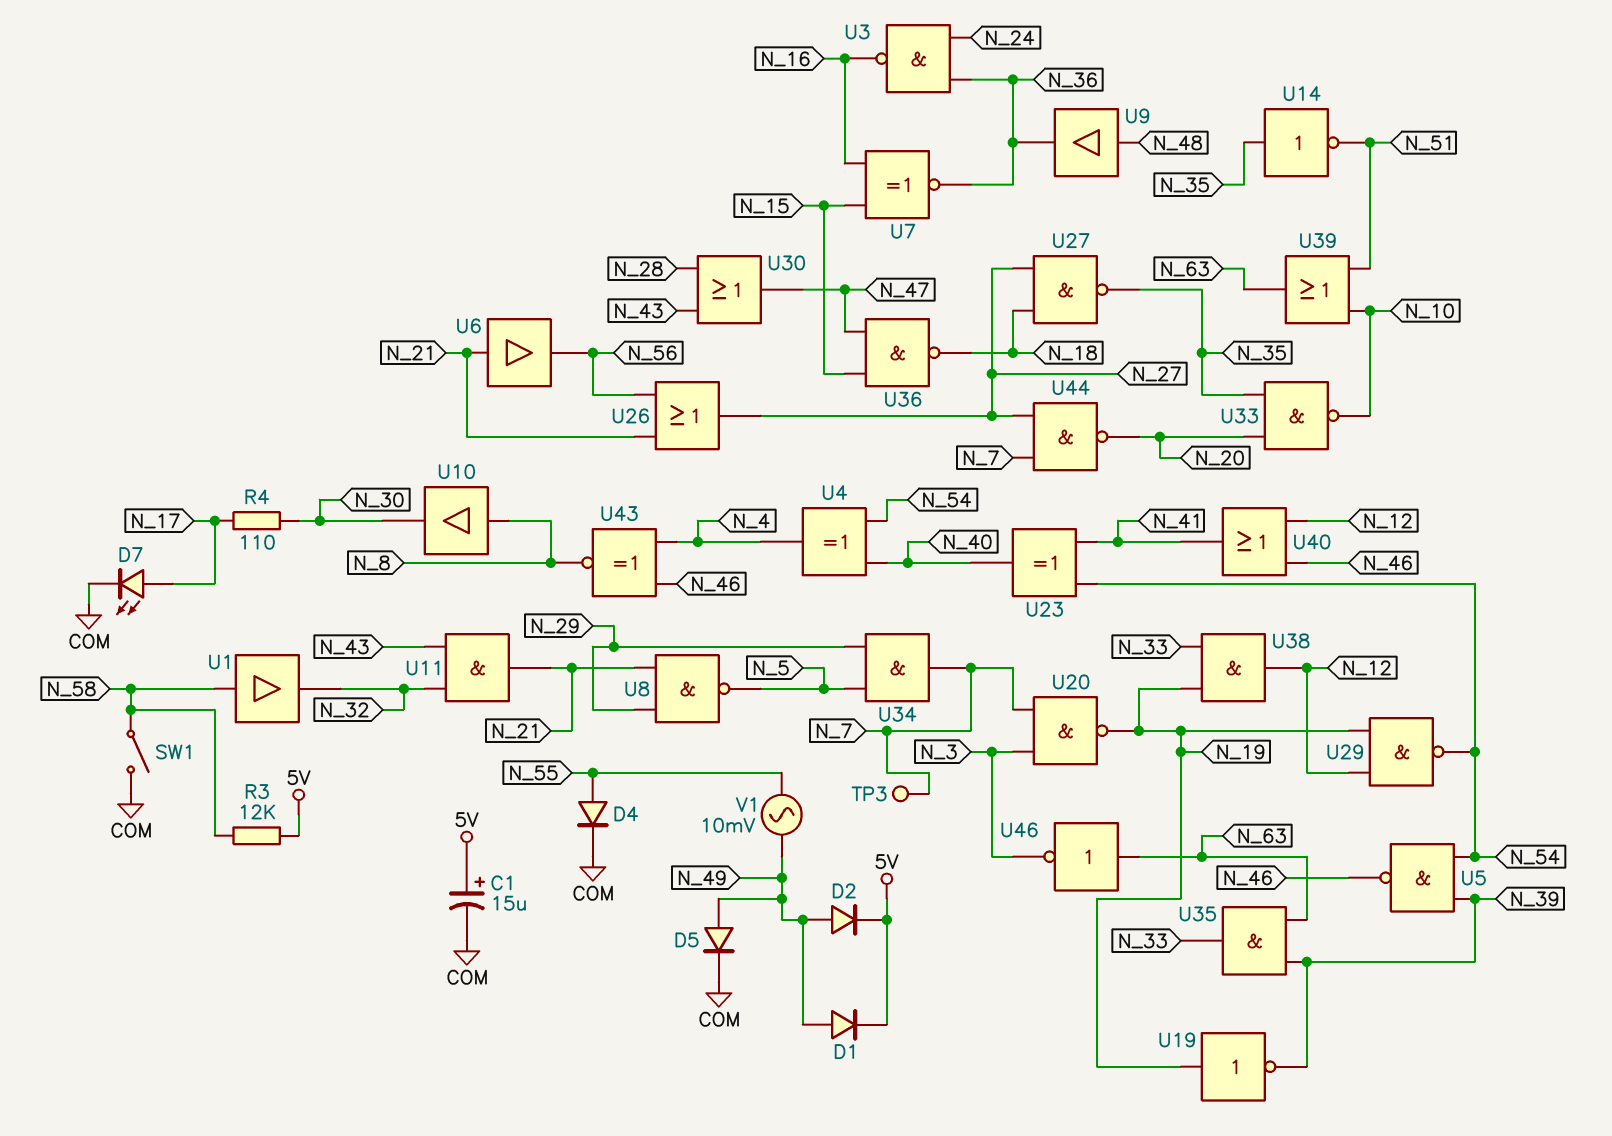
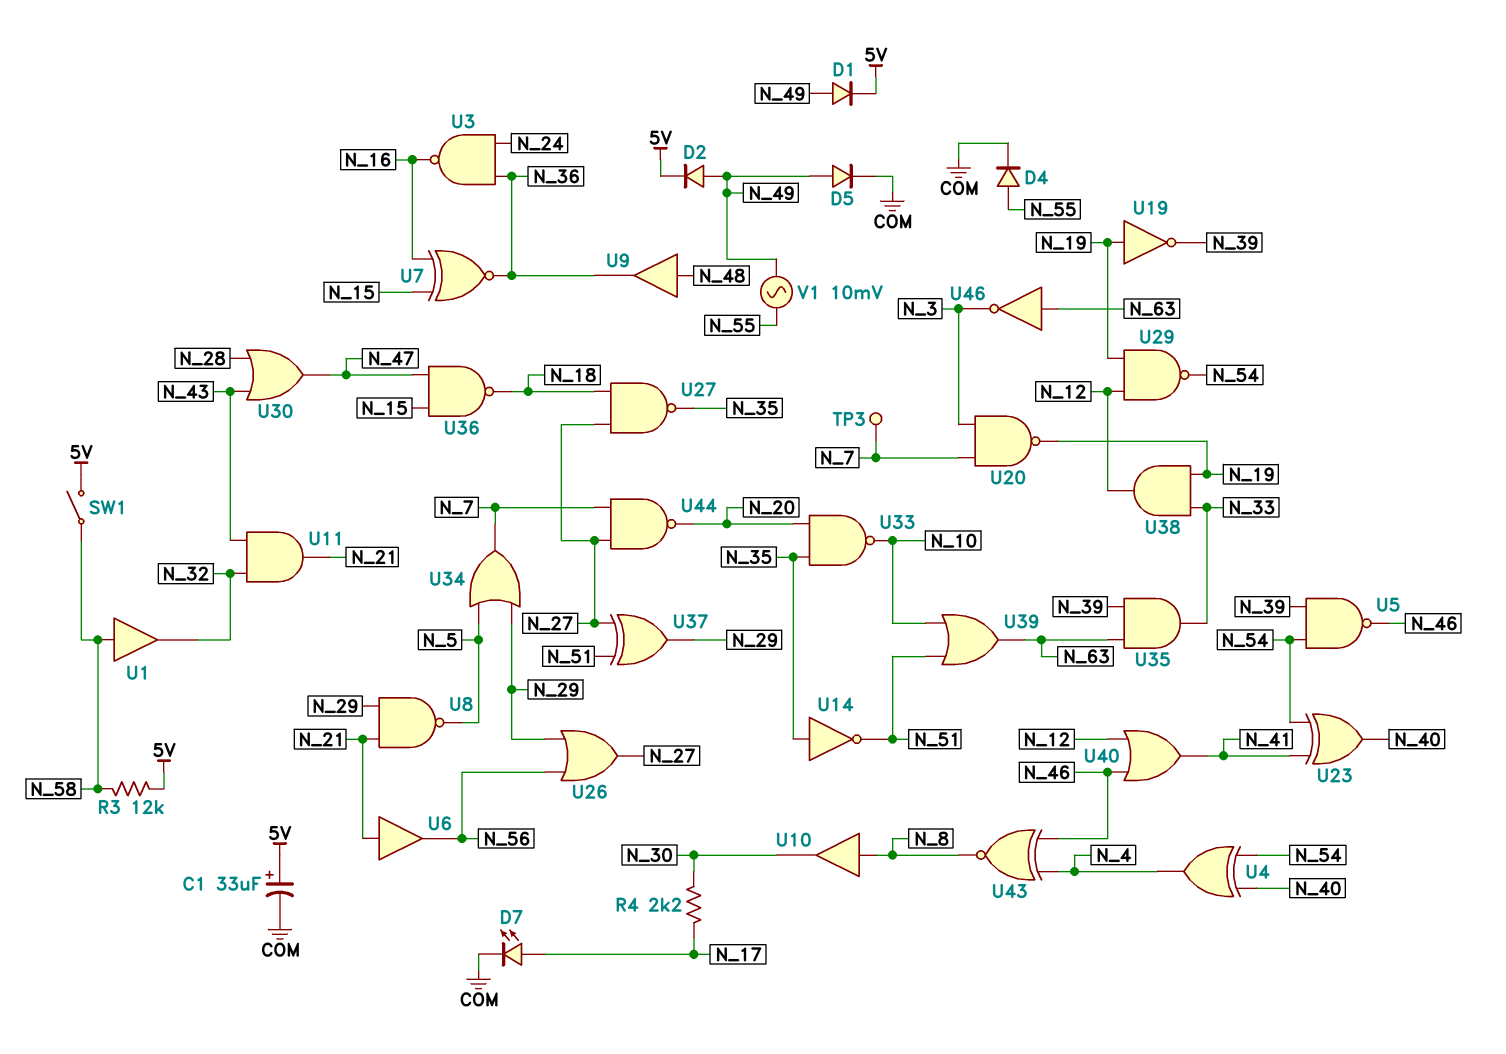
C1: 15uF (plus 5V, minus COM) -> 33uF (plus 5V, minus COM)
R4: 110 (N_17, N_30) -> 2.2k (N_17, N_30)
SW1: switch (COM, N_58) -> switch (5V, N_58)
U26: OR (in N_21, in N_56, out N_27) -> OR (in N_29, in N_56, out N_27)
U34: AND (in N_5, in N_29, out N_7) -> OR (in N_5, in N_29, out N_7)
U37: none -> XOR (in N_27, in N_51, out N_29)

